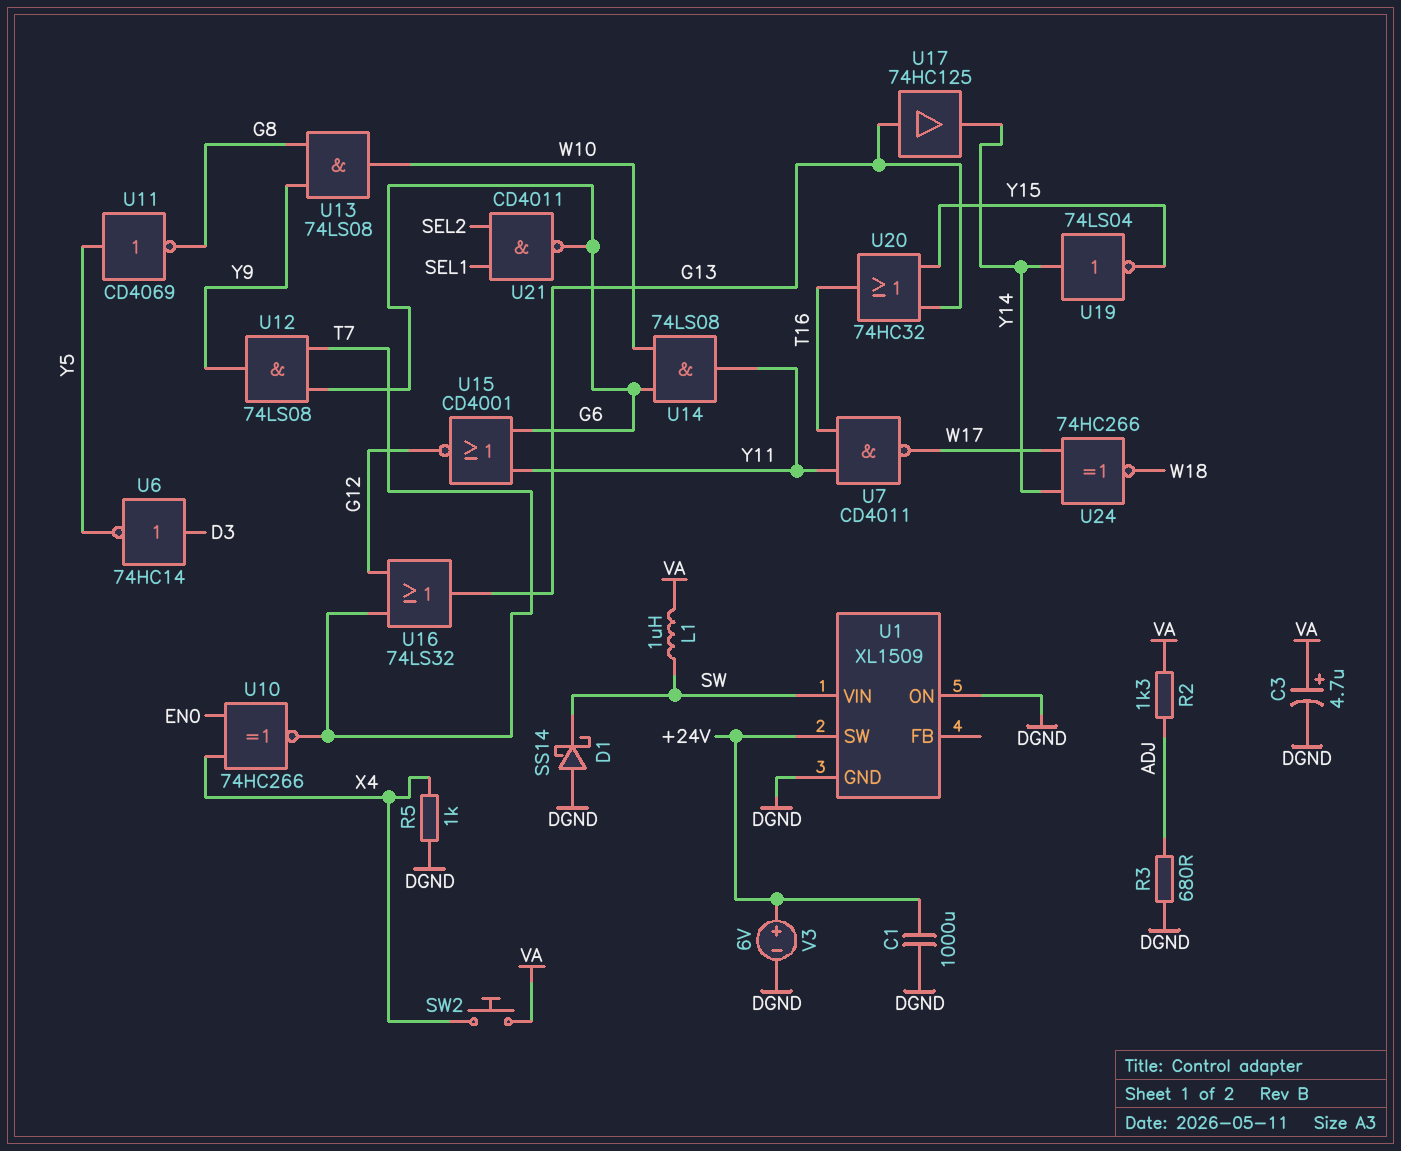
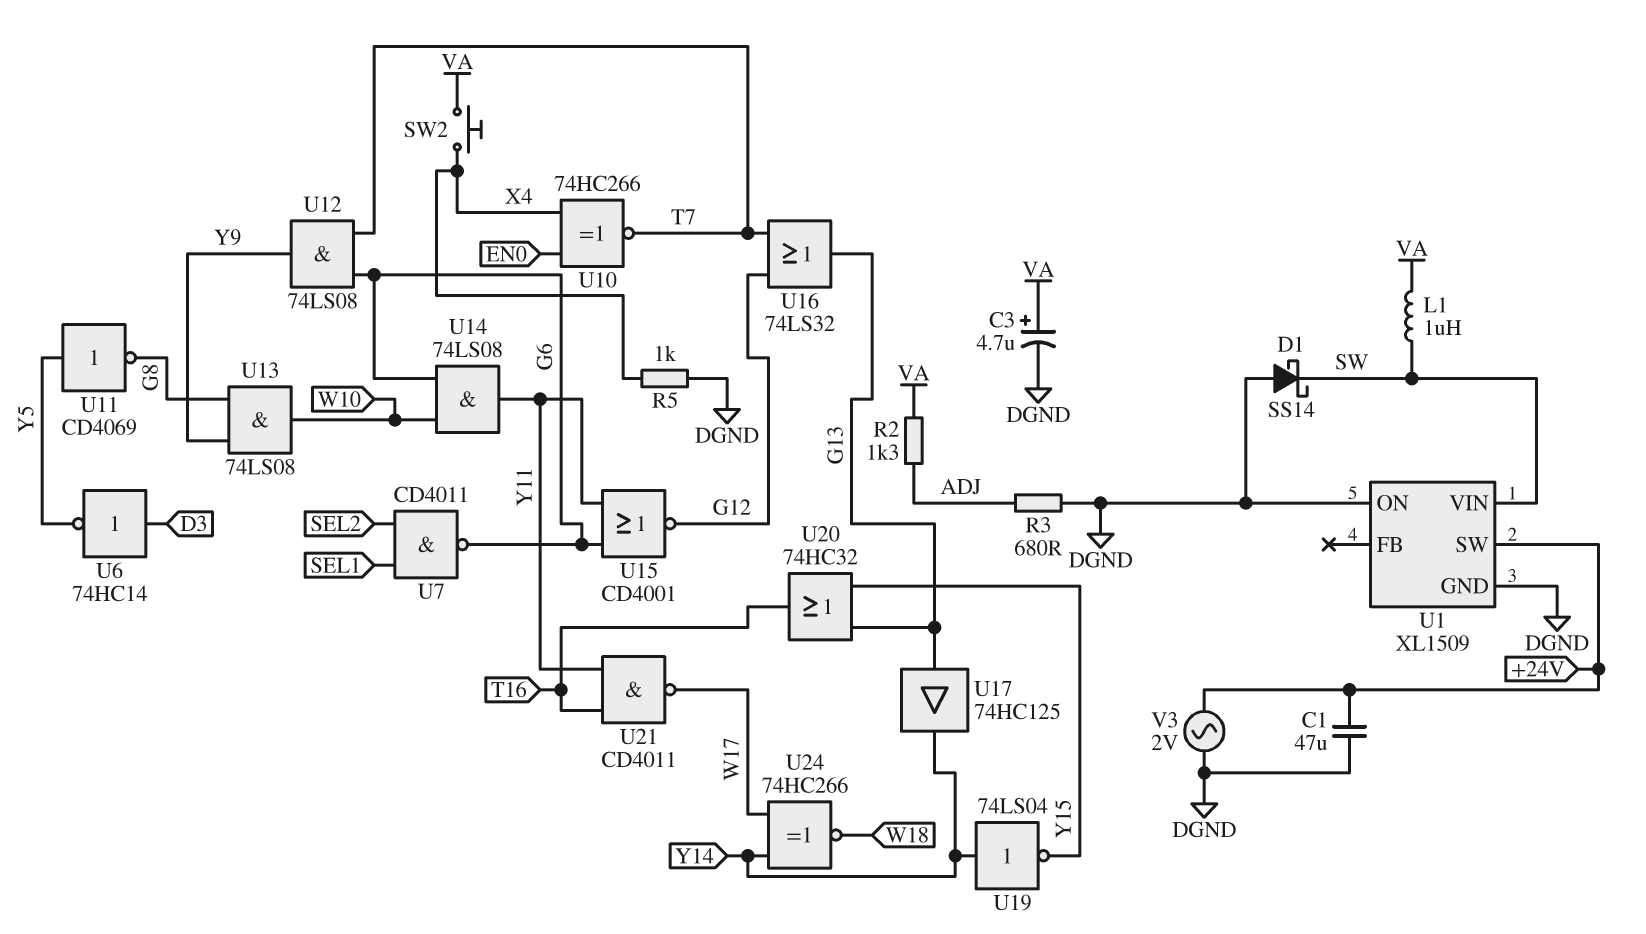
C1: 1000uF (+24V, DGND) -> 47uF (+24V, DGND)
U7: NAND CD4011 (in T16, in Y11, out W17) -> NAND CD4011 (in SEL1, in SEL2, out G6)
U21: NAND CD4011 (in SEL1, in SEL2, out G6) -> NAND CD4011 (in T16, in Y11, out W17)
V3: 6V (plus +24V, minus DGND) -> AC 2V (+24V, DGND)

